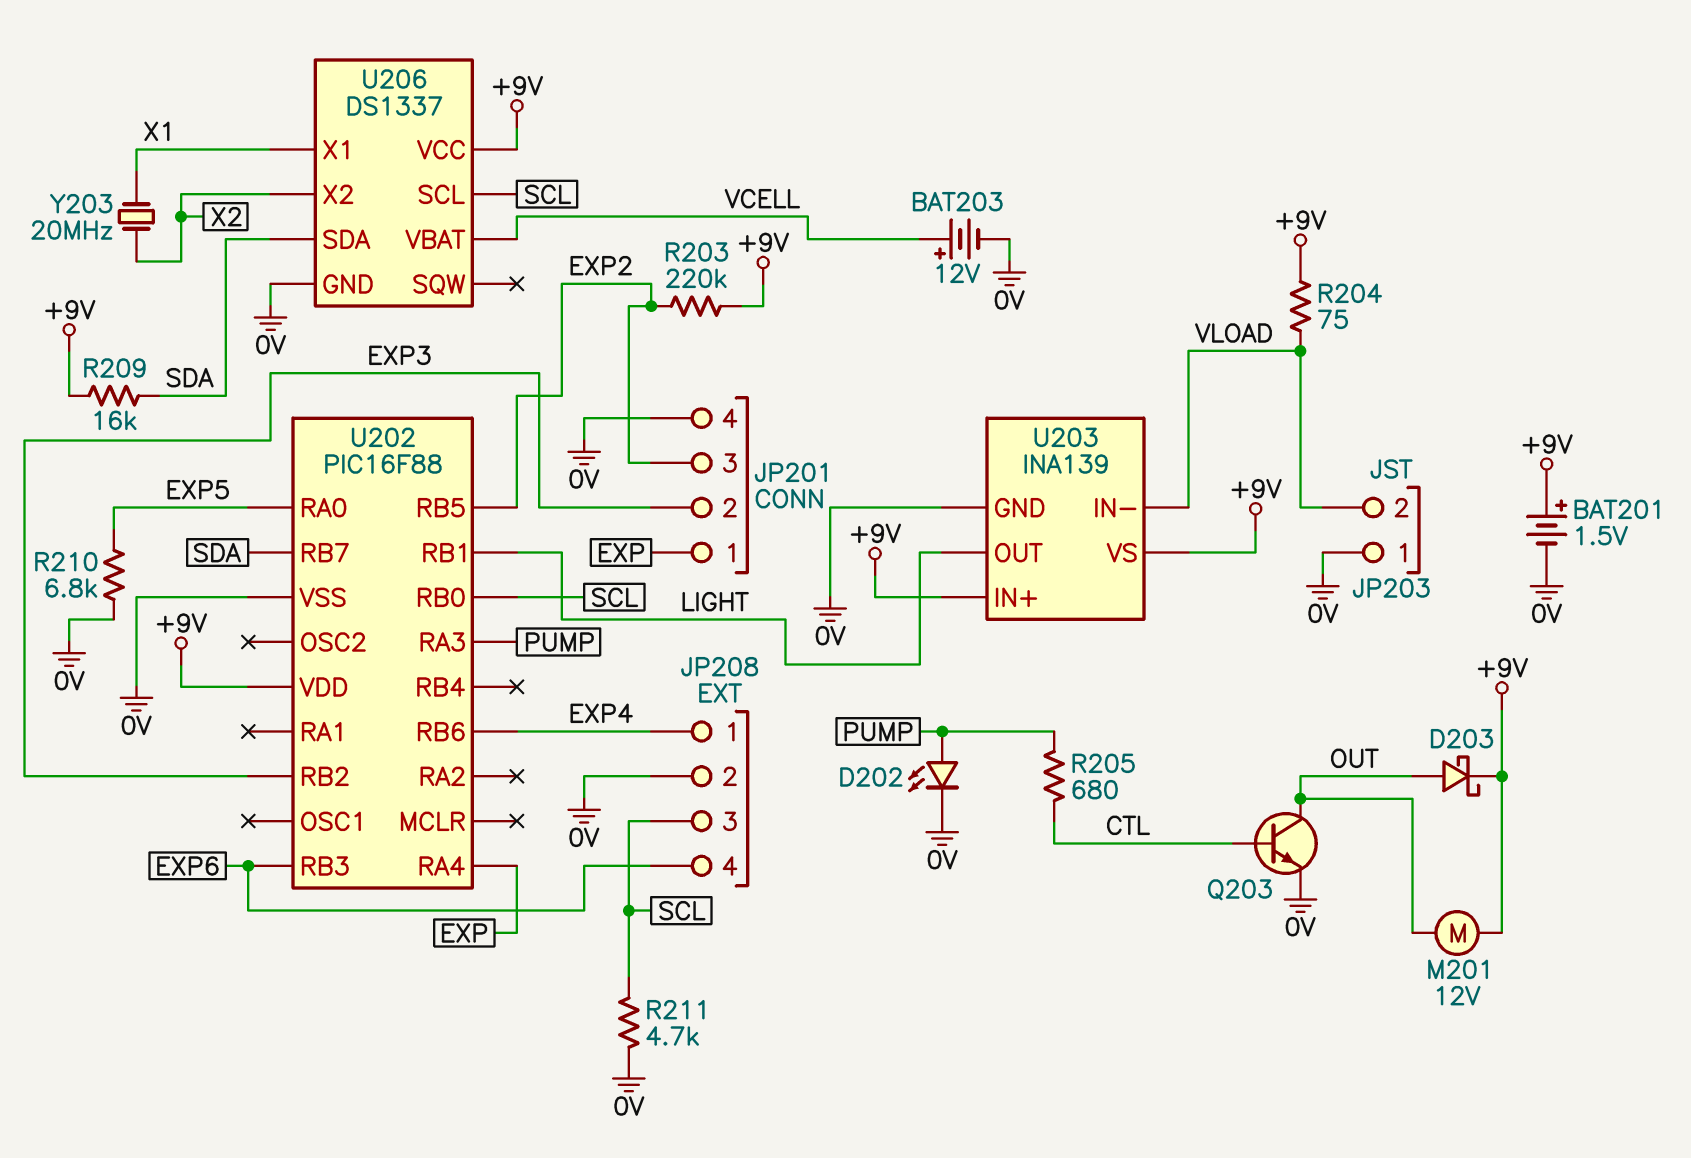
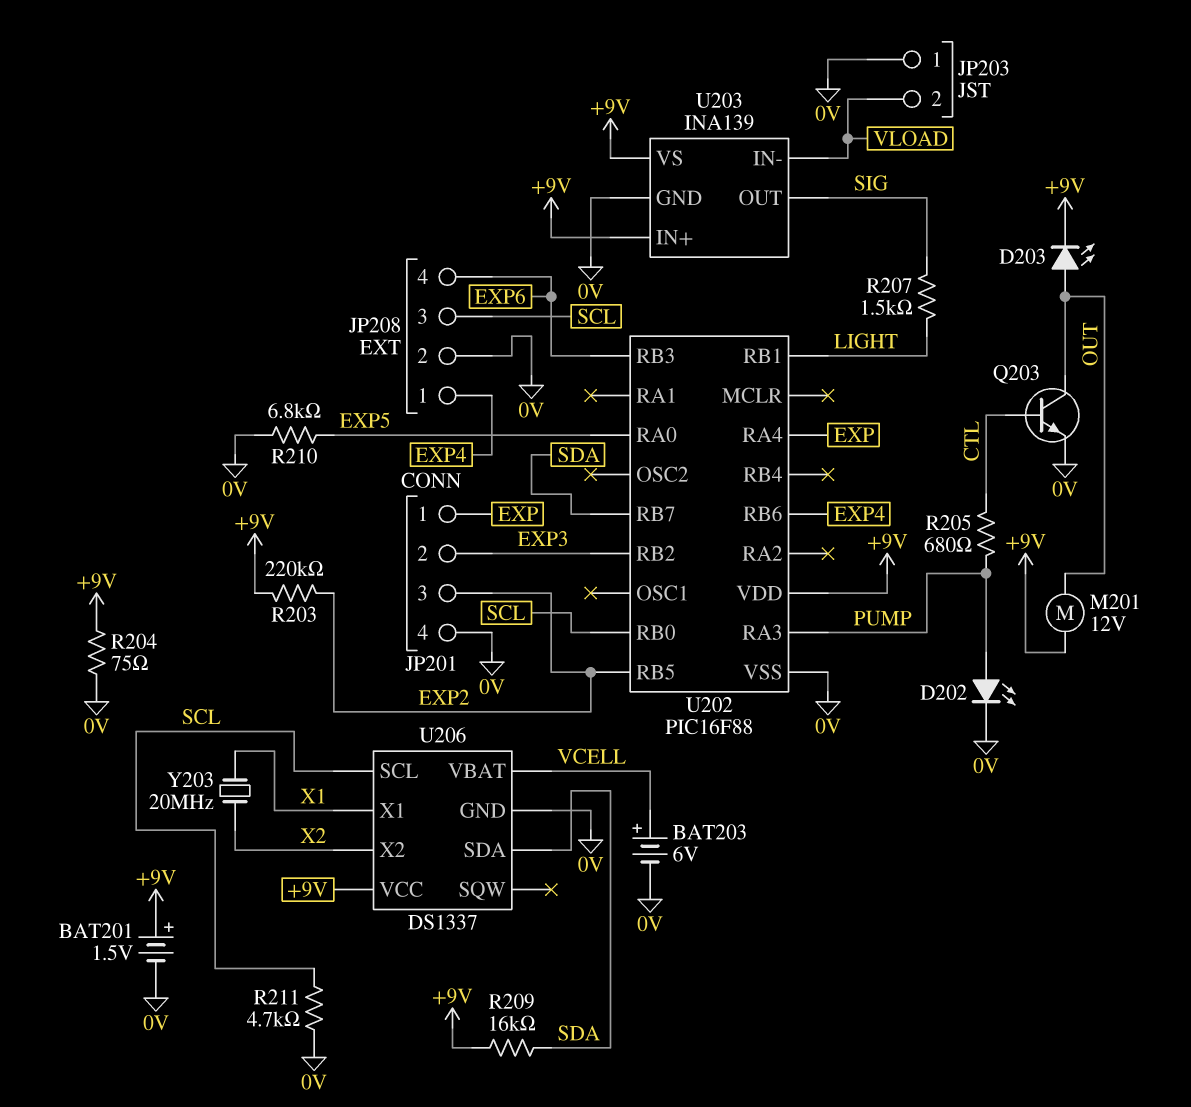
BAT203: 12V (plus VCELL, minus 0V) -> 6V (plus VCELL, minus 0V)
D203: schottky (A OUT, K +9V) -> LED (A OUT, K +9V)
R204: 75 (+9V, VLOAD) -> 75 (+9V, 0V)
R207: none -> 1.5k (LIGHT, SIG)
U203 pin OUT: LIGHT -> SIG

